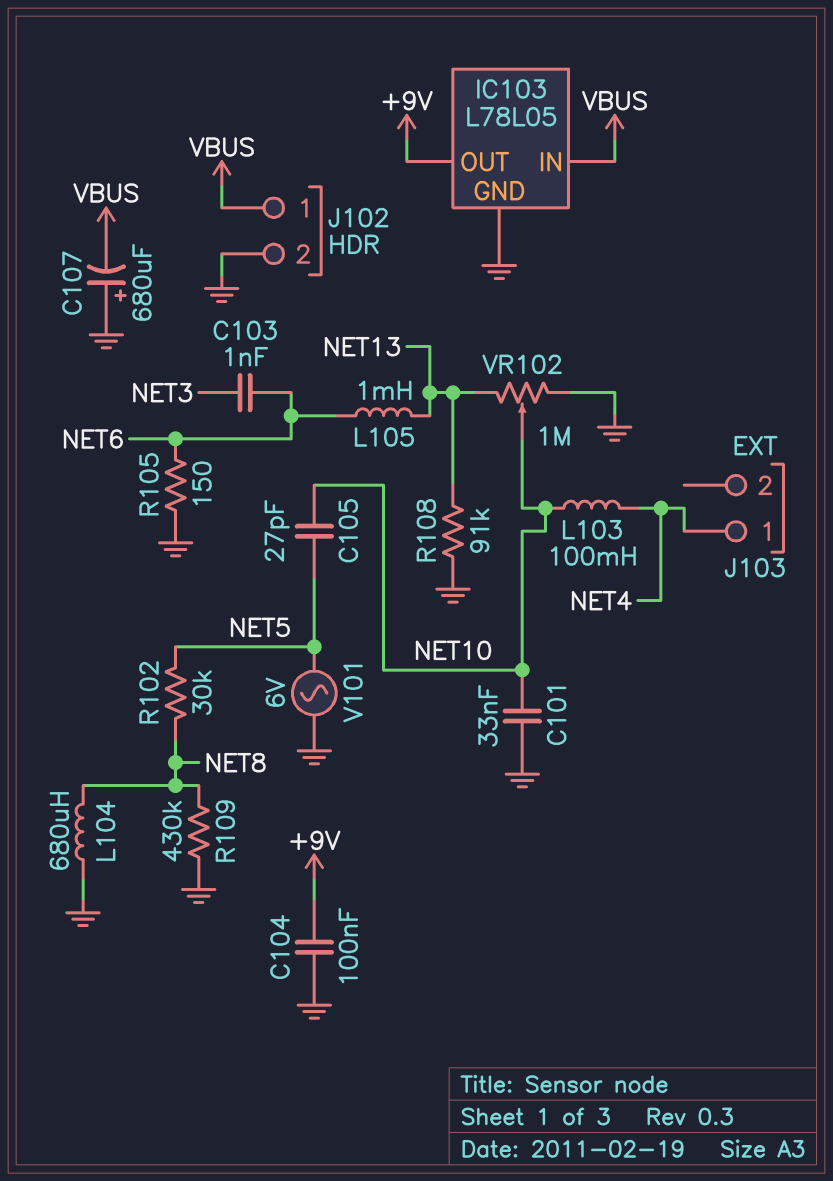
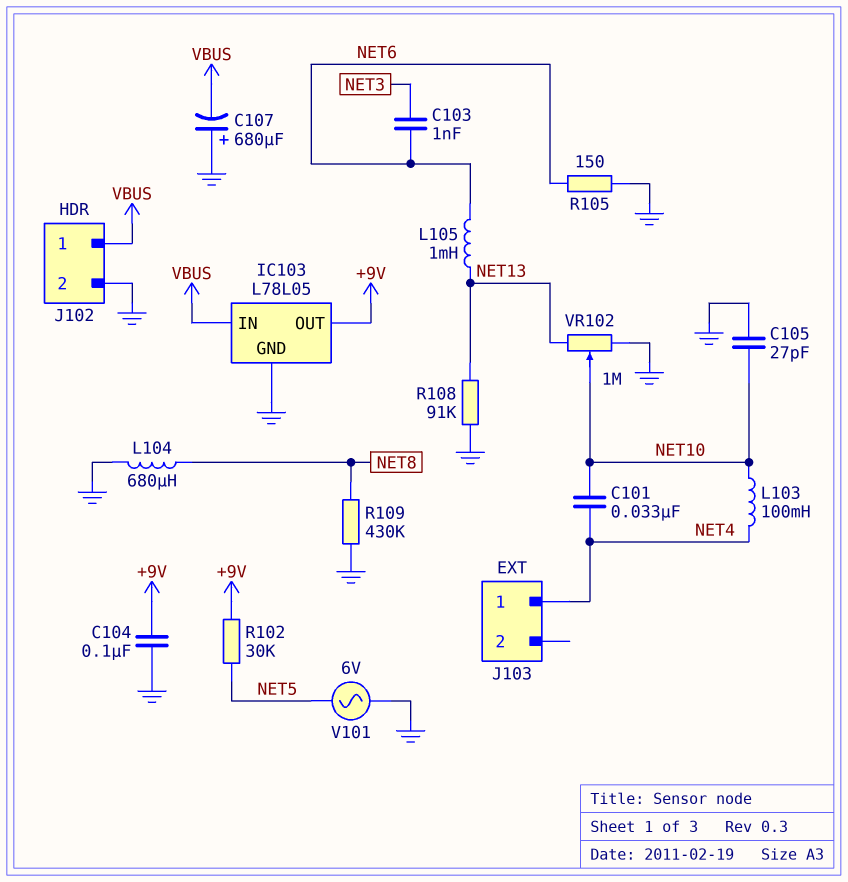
C101: 33nF (GND, NET10) -> 33nF (NET4, NET10)
C105: 27pF (NET5, NET10) -> 27pF (GND, NET10)
R102: 30k (NET5, NET8) -> 30k (+9V, NET5)

